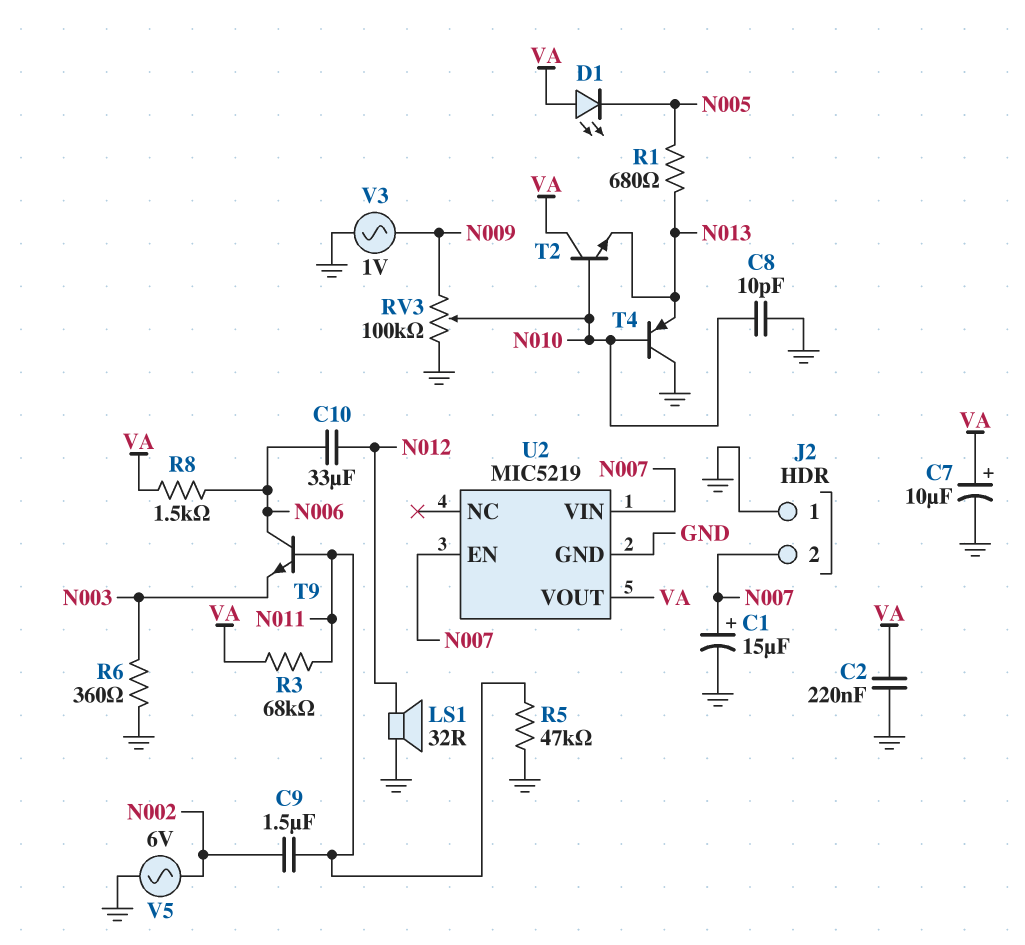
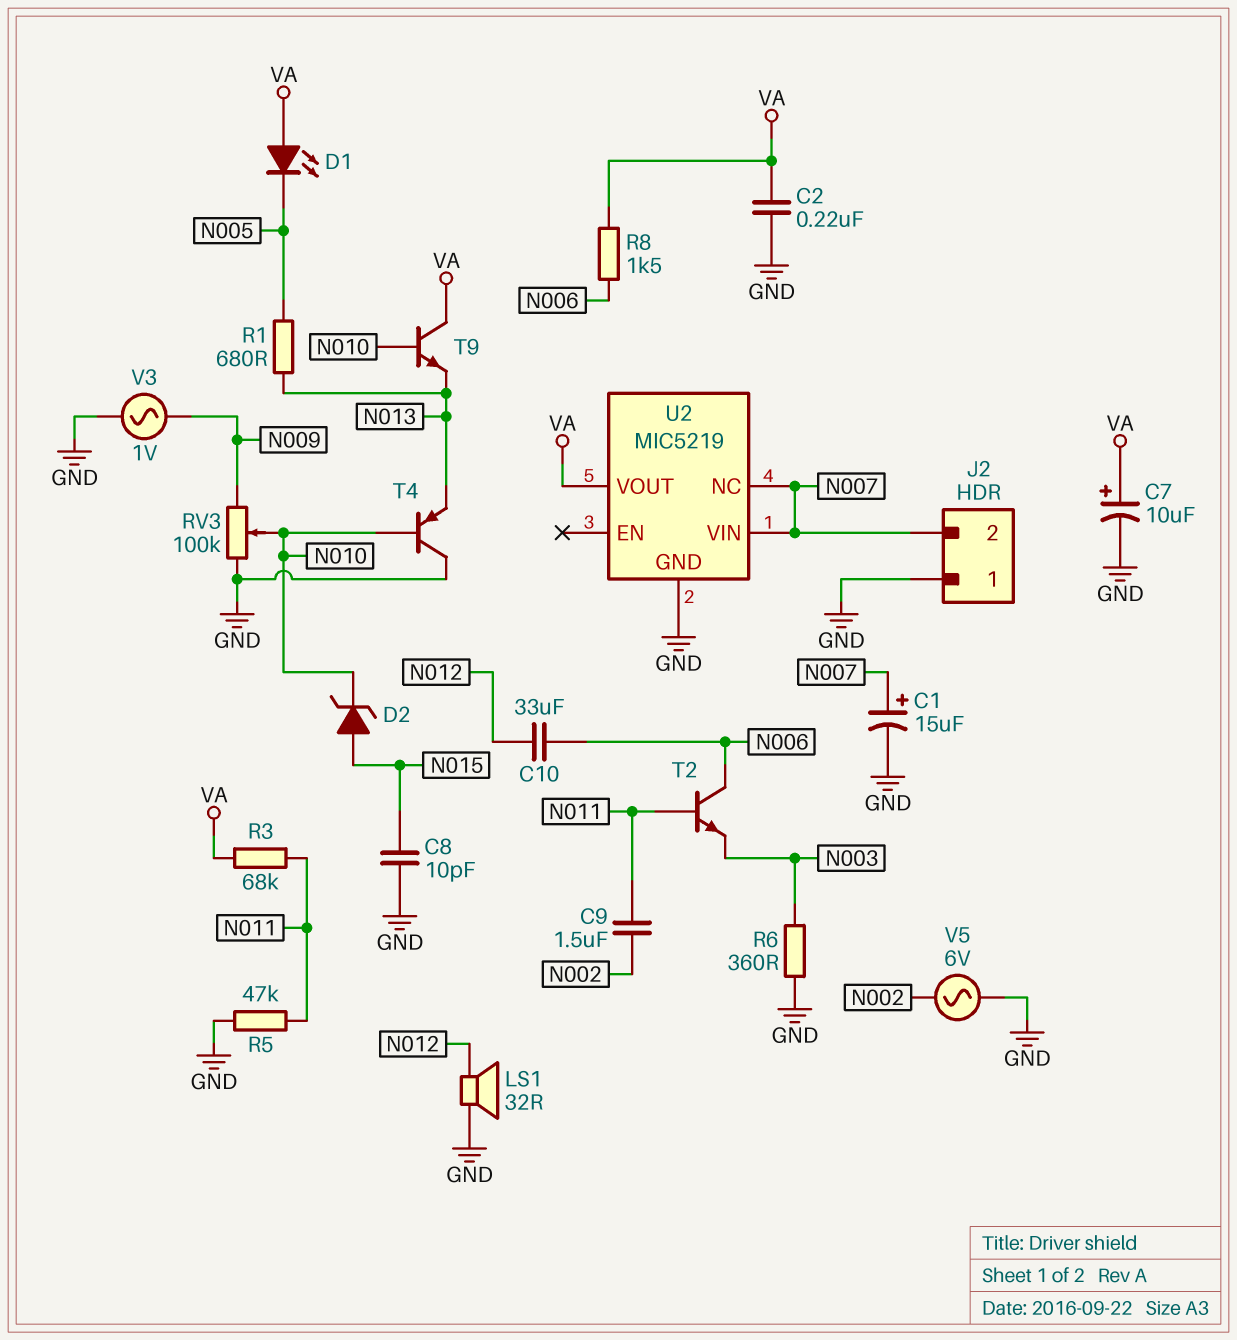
C8: 10pF (GND, N010) -> 10pF (GND, N015)
D2: none -> zener (A N015, K N010)
T2: NPN (B N010, C VA, E N013) -> NPN (B N011, C N006, E N003)
T9: NPN (B N011, C N006, E N003) -> NPN (B N010, C VA, E N013)
U2 pin EN: N007 -> none
U2 pin NC: none -> N007

